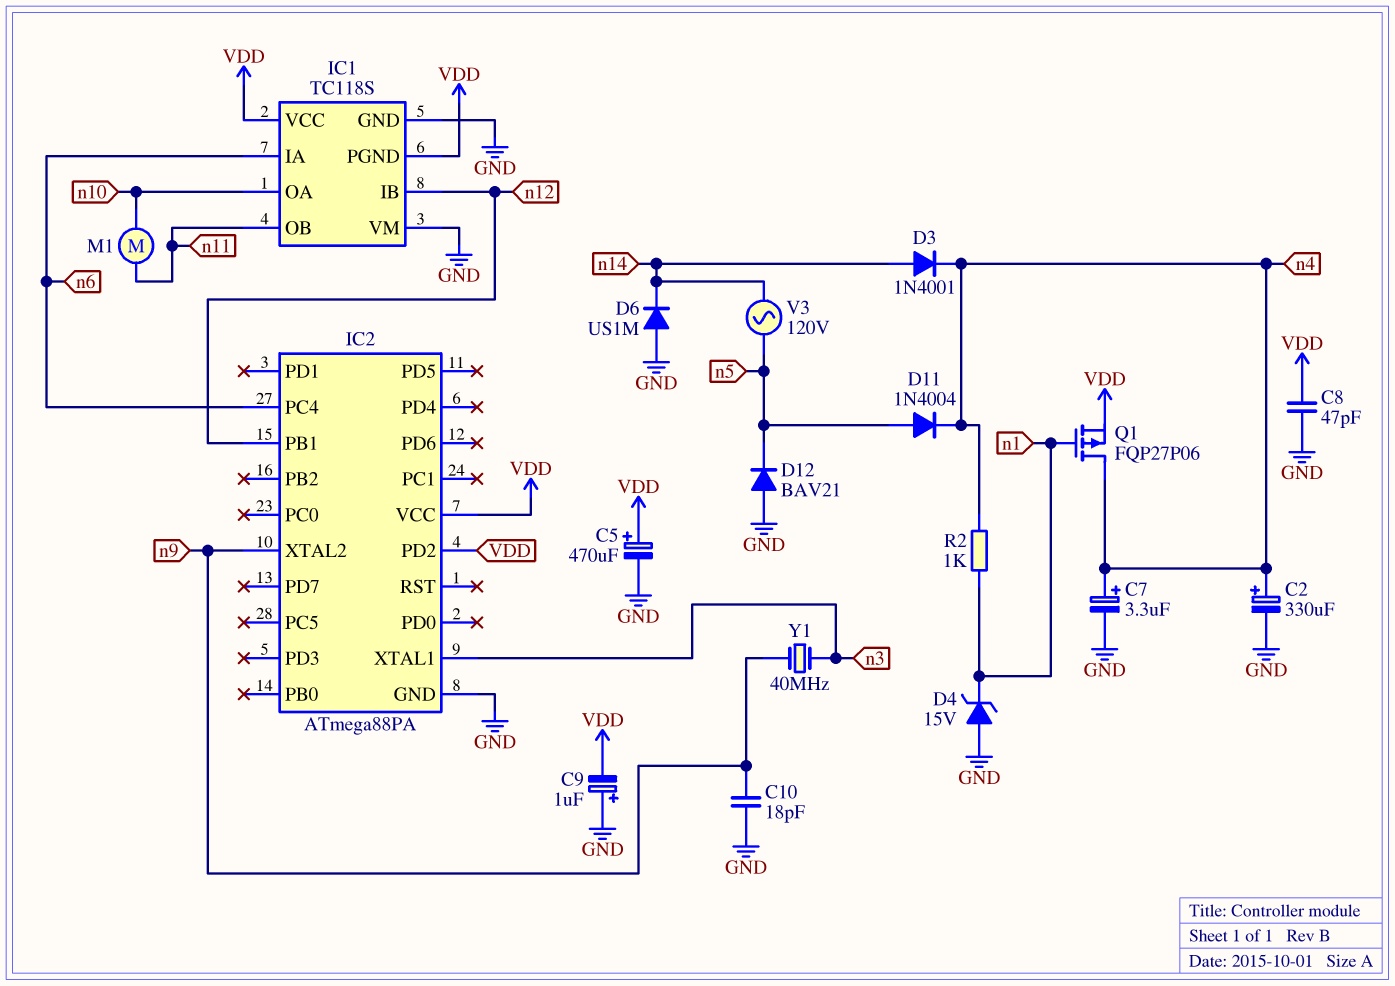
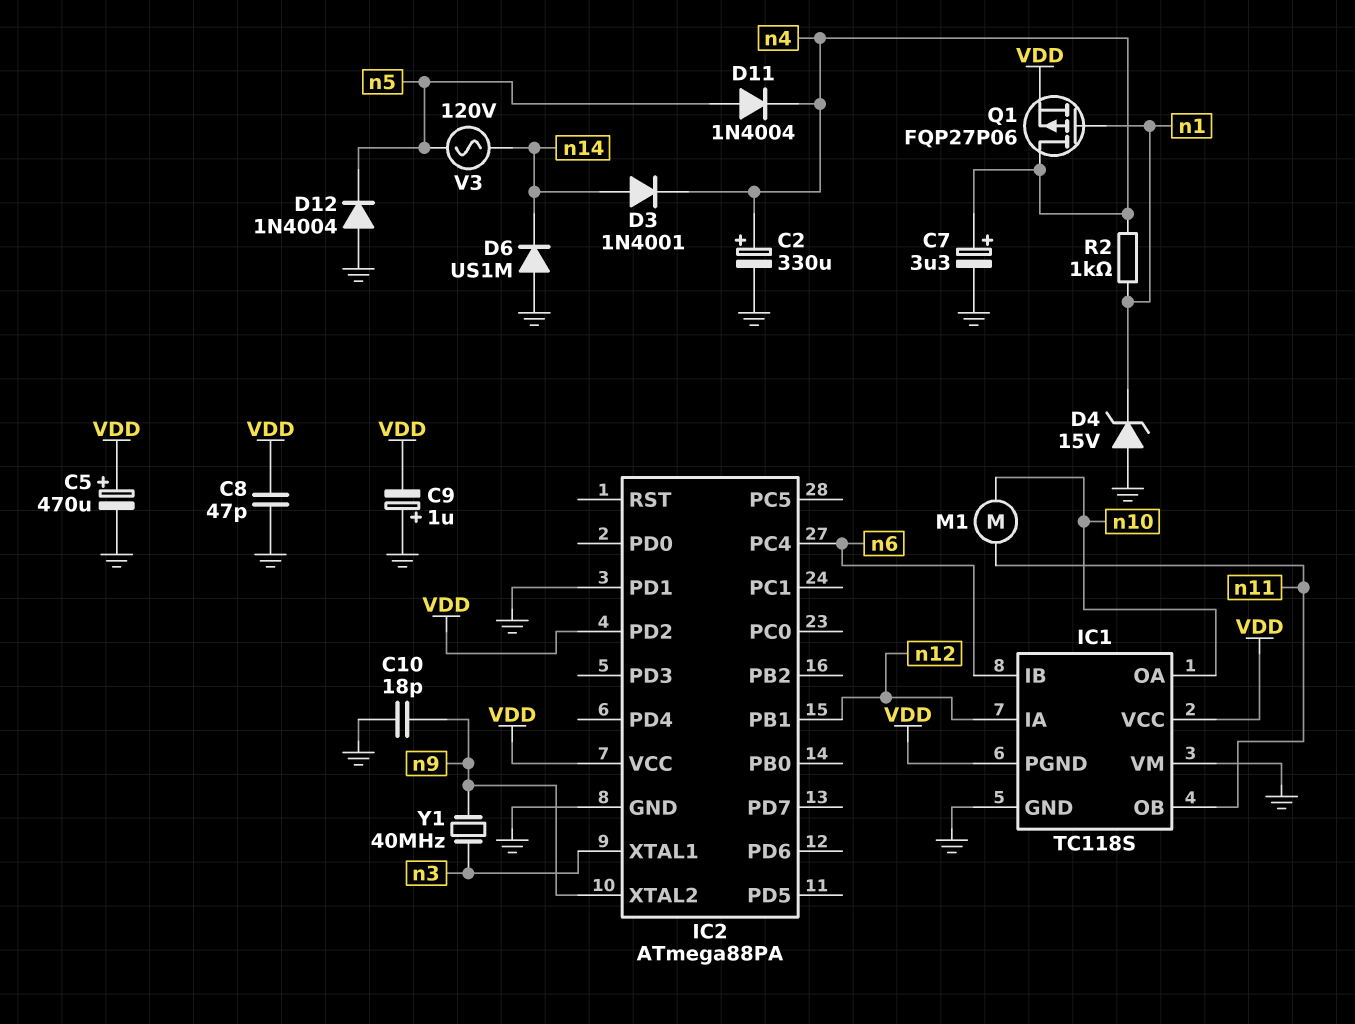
D12: diode BAV21 (A GND, K n5) -> diode 1N4004 (A GND, K n5)
IC1 pin IA: n6 -> n12
IC1 pin IB: n12 -> n6
IC2 pin PD1: none -> GND

